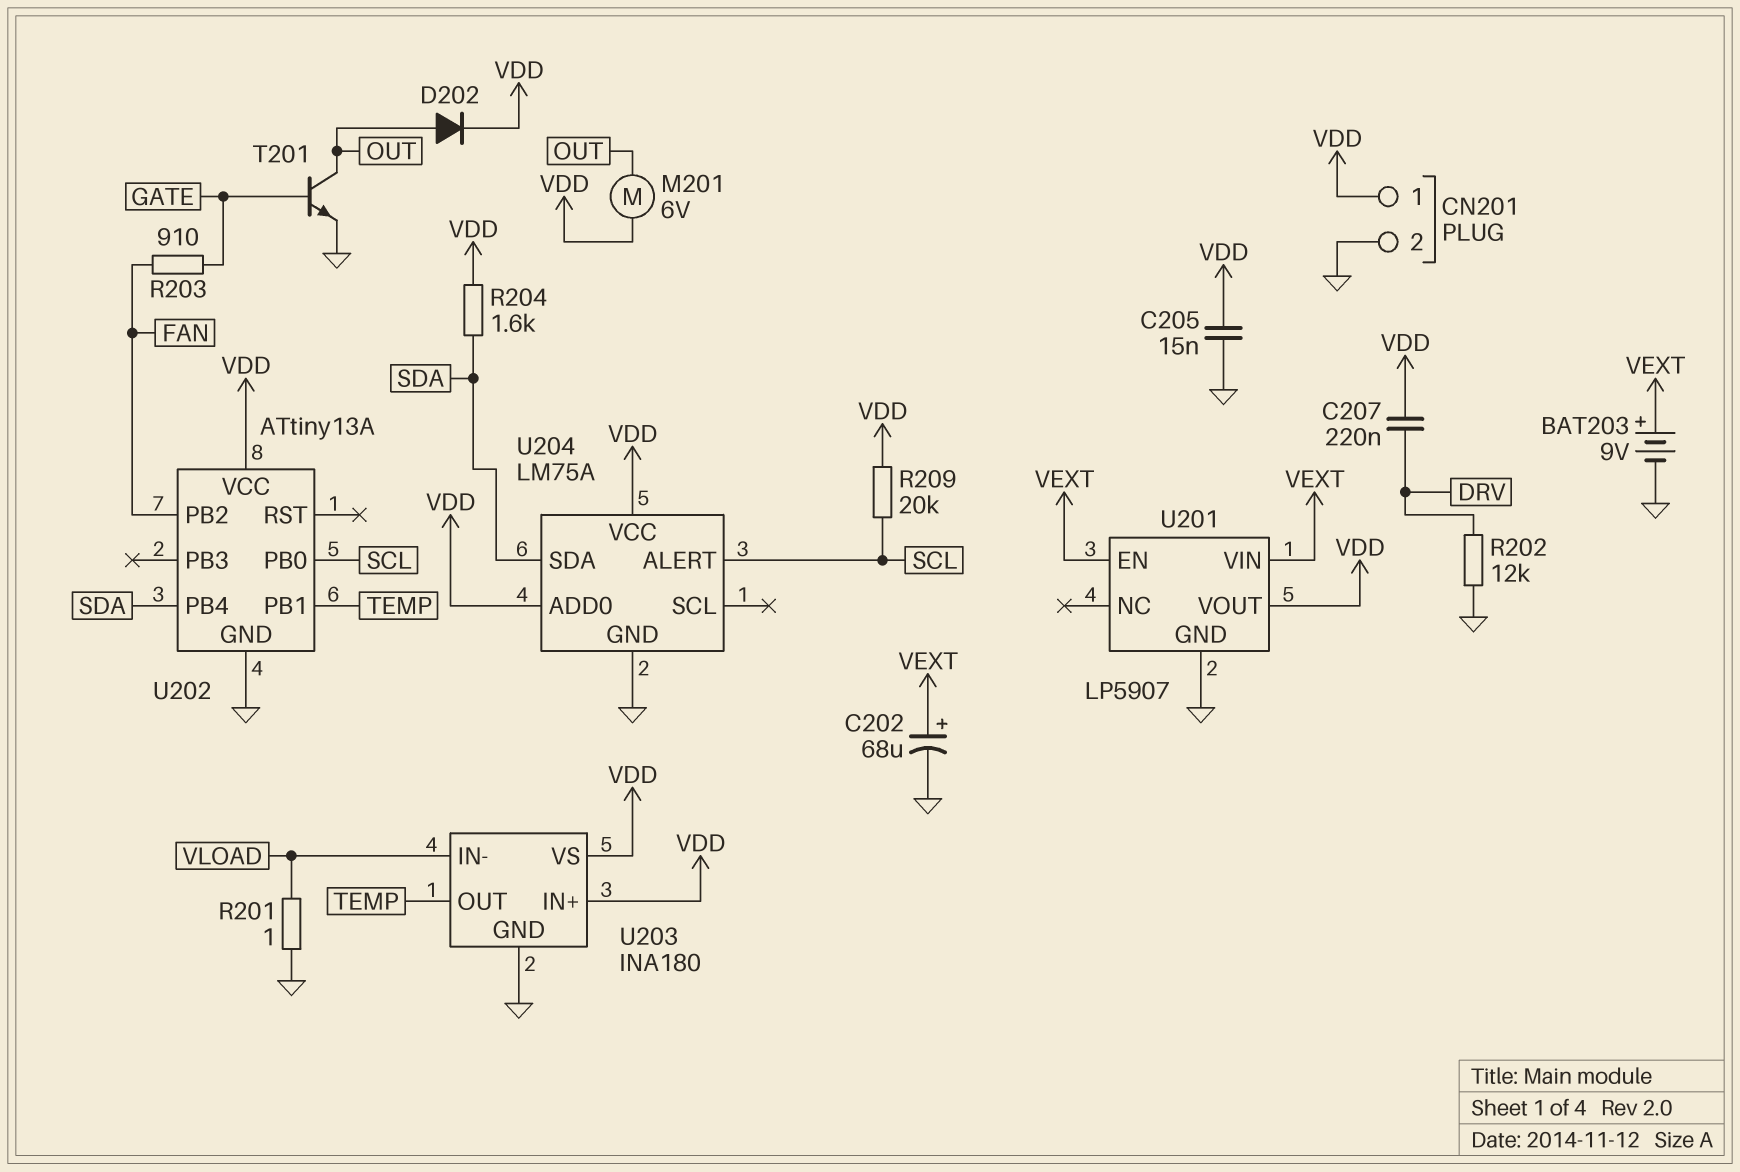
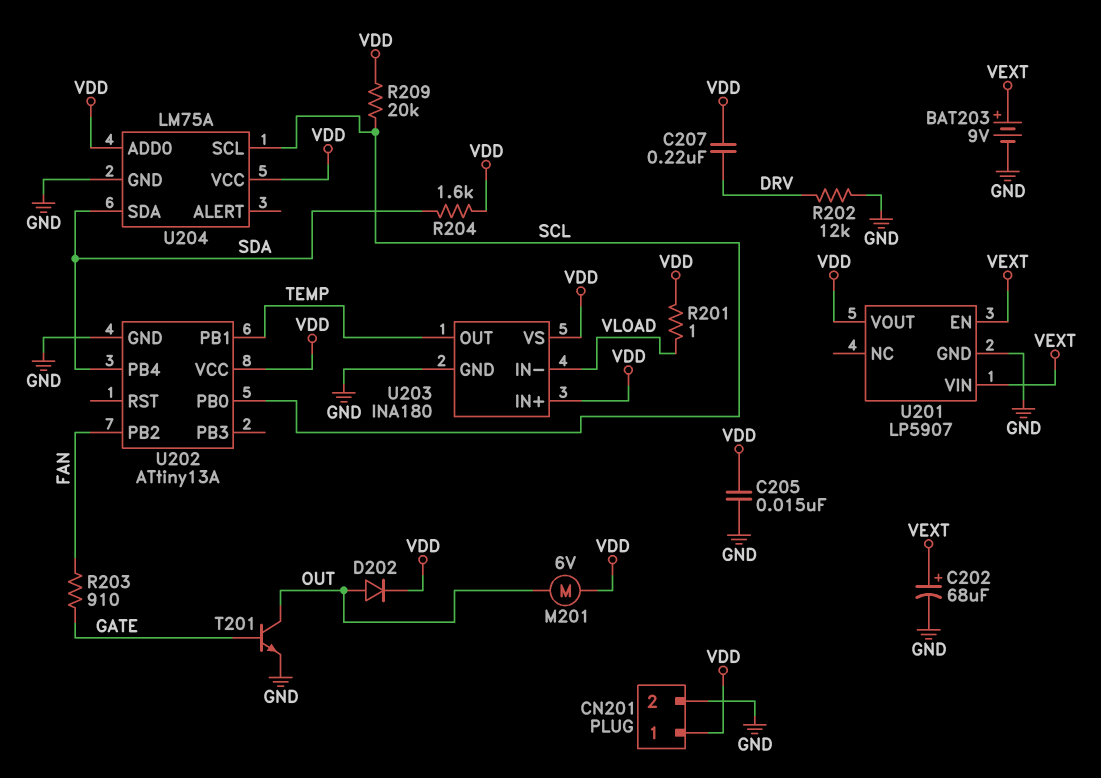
R201: 1 (GND, VLOAD) -> 1 (VDD, VLOAD)
U204 pin ALERT: SCL -> none
U204 pin SCL: none -> SCL

